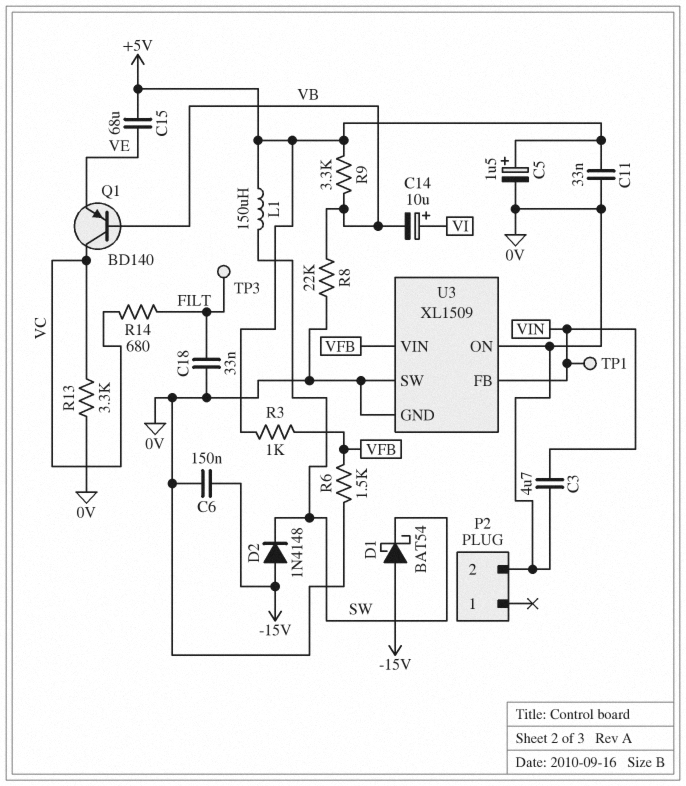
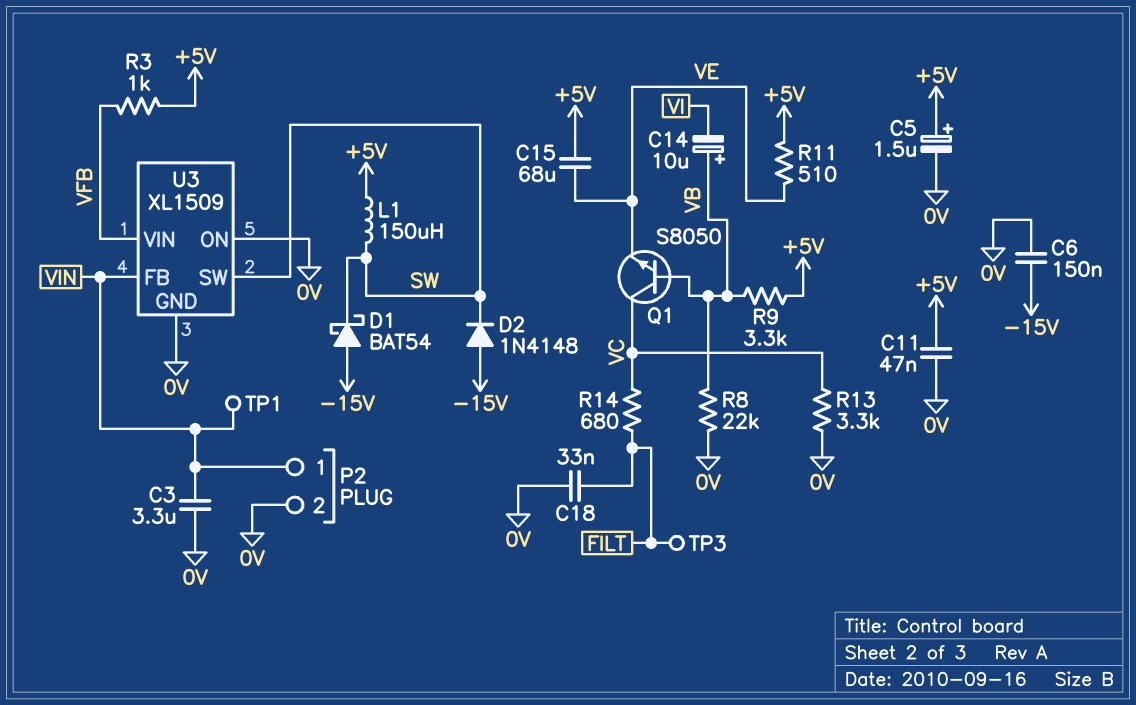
C3: 4.7uF (0V, VIN) -> 3.3uF (0V, VIN)
C11: 33nF (+5V, 0V) -> 47nF (+5V, 0V)
C14: 10uF (plus VI, minus VB) -> 10uF (plus VB, minus VI)
P2 pin 1: none -> VIN
Q1: PNP BD140 (B VB, C VC, E VE) -> NPN S8050 (B VB, C VC, E VE)
R6: 1.5k (0V, VFB) -> none
R11: none -> 510 (+5V, VE)
U3 pin SW: 0V -> SW

